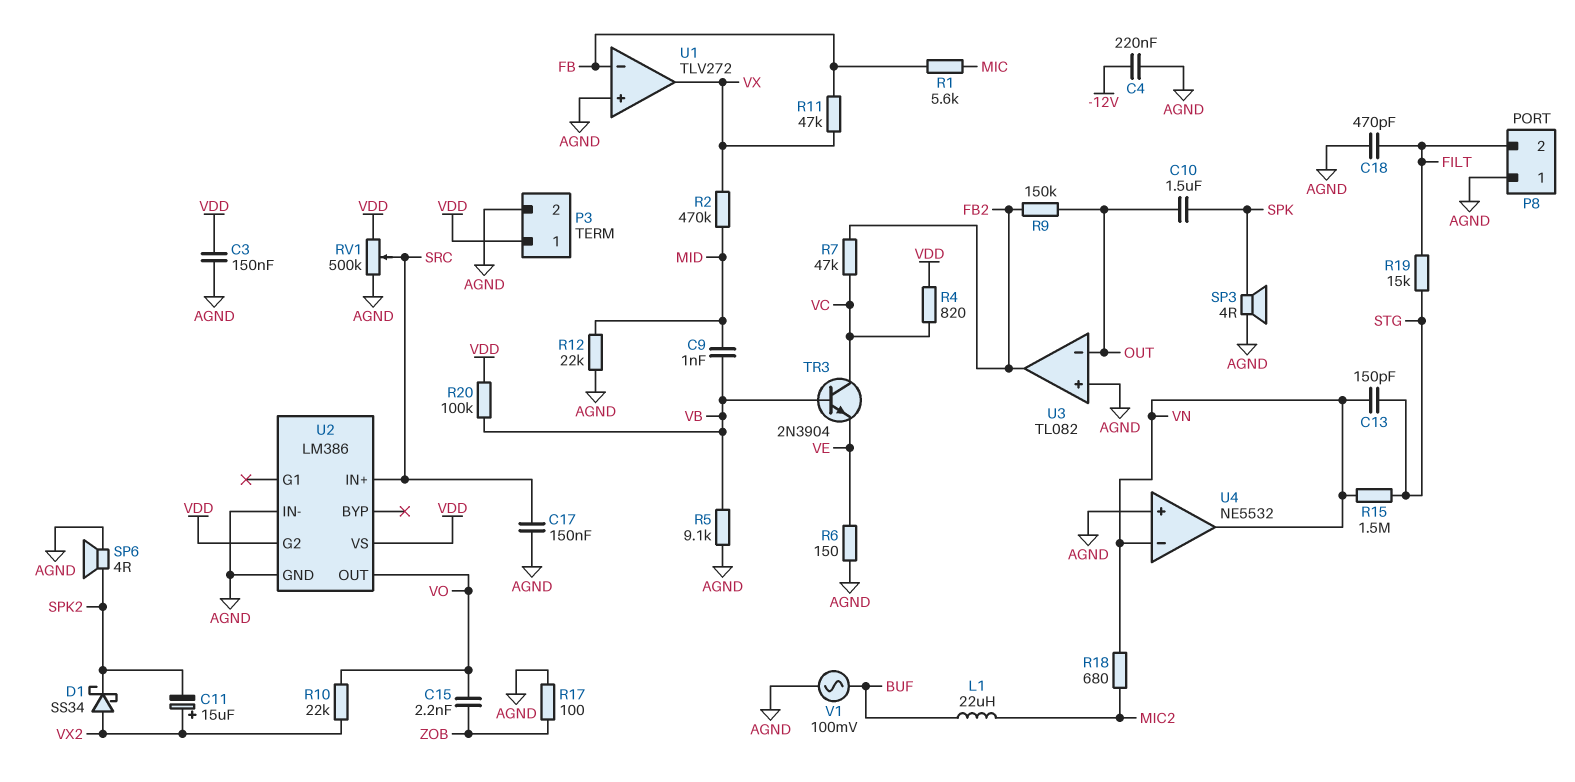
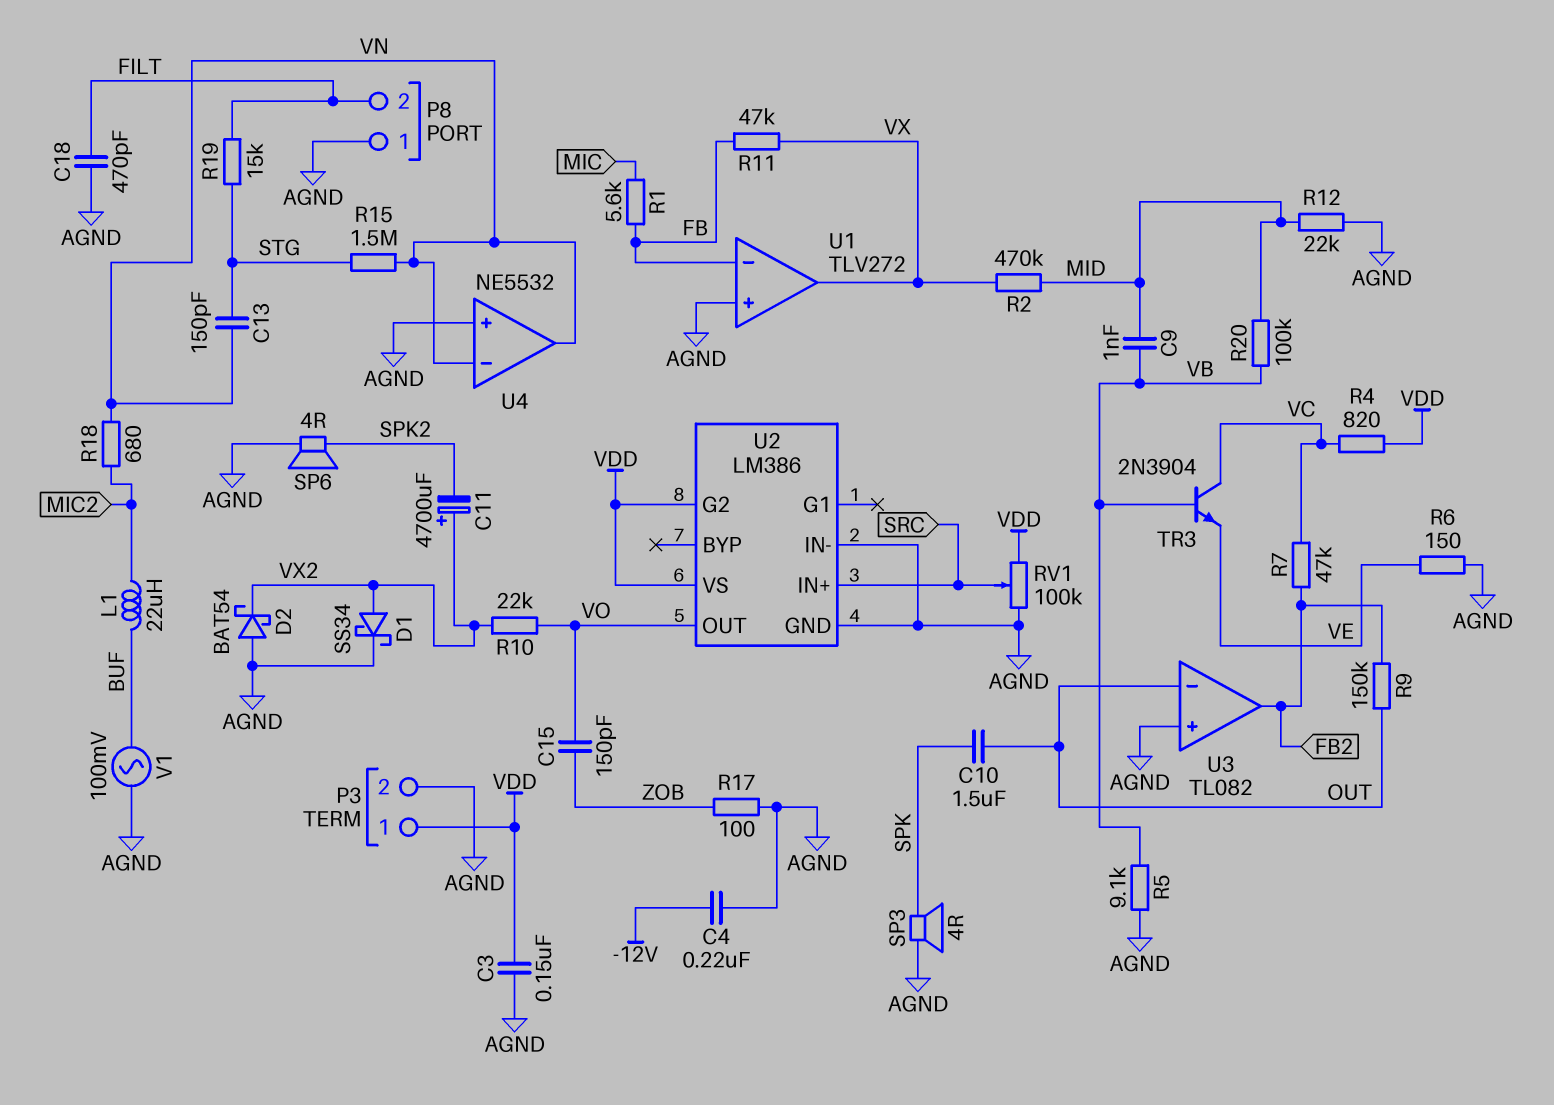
C11: 15uF (plus VX2, minus SPK2) -> 4700uF (plus VX2, minus SPK2)
C15: 2.2nF (VO, ZOB) -> 150pF (VO, ZOB)
C17: 150nF (AGND, SRC) -> none
D1: schottky SS34 (A VX2, K SPK2) -> schottky SS34 (A VX2, K AGND)
D2: none -> schottky BAT54 (A AGND, K VX2)
R20: 100k (VB, VDD) -> 100k (MID, VB)
RV1: 500k (AGND, VDD, wiper SRC) -> 100k (AGND, VDD, wiper SRC)

